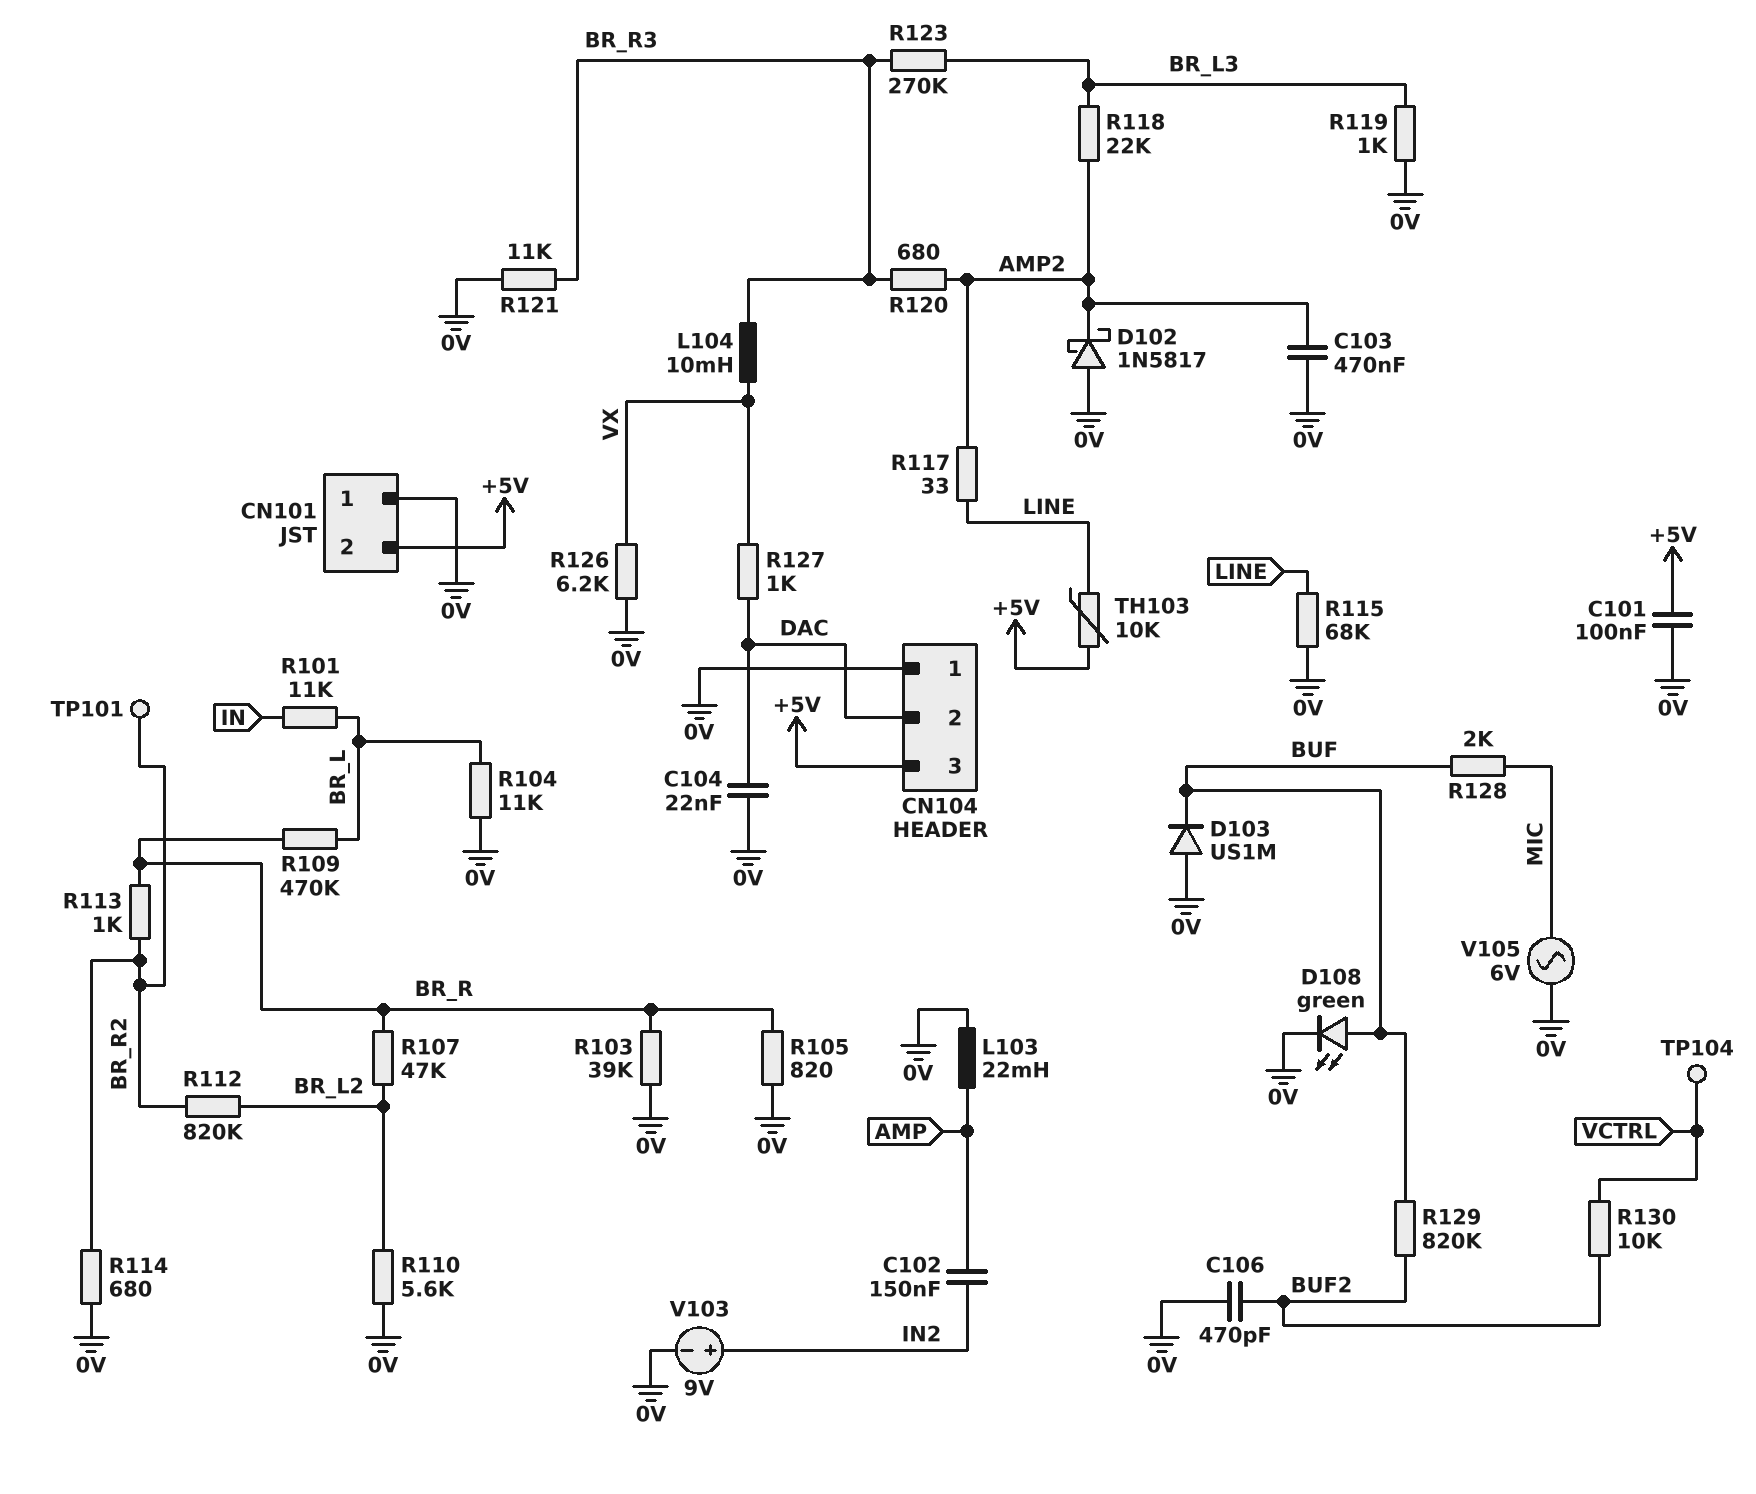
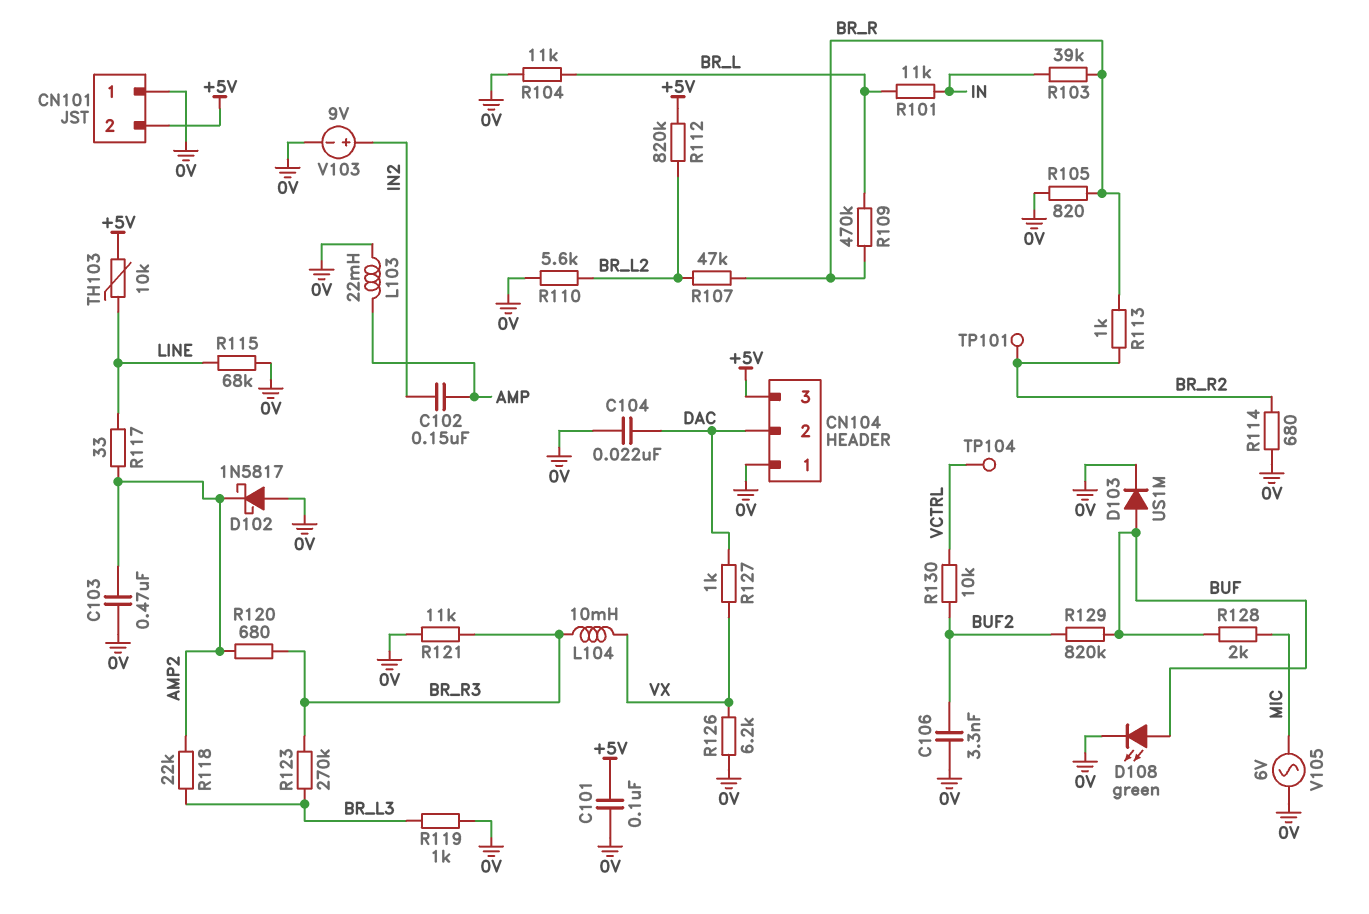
C106: 470pF (0V, BUF2) -> 3.3nF (0V, BUF2)
D103: diode US1M (A 0V, K BUF) -> diode US1M (A BUF, K 0V)
R103: 39k (0V, BR_R) -> 39k (BR_R, IN)
R112: 820k (BR_L2, BR_R2) -> 820k (+5V, BR_L2)

